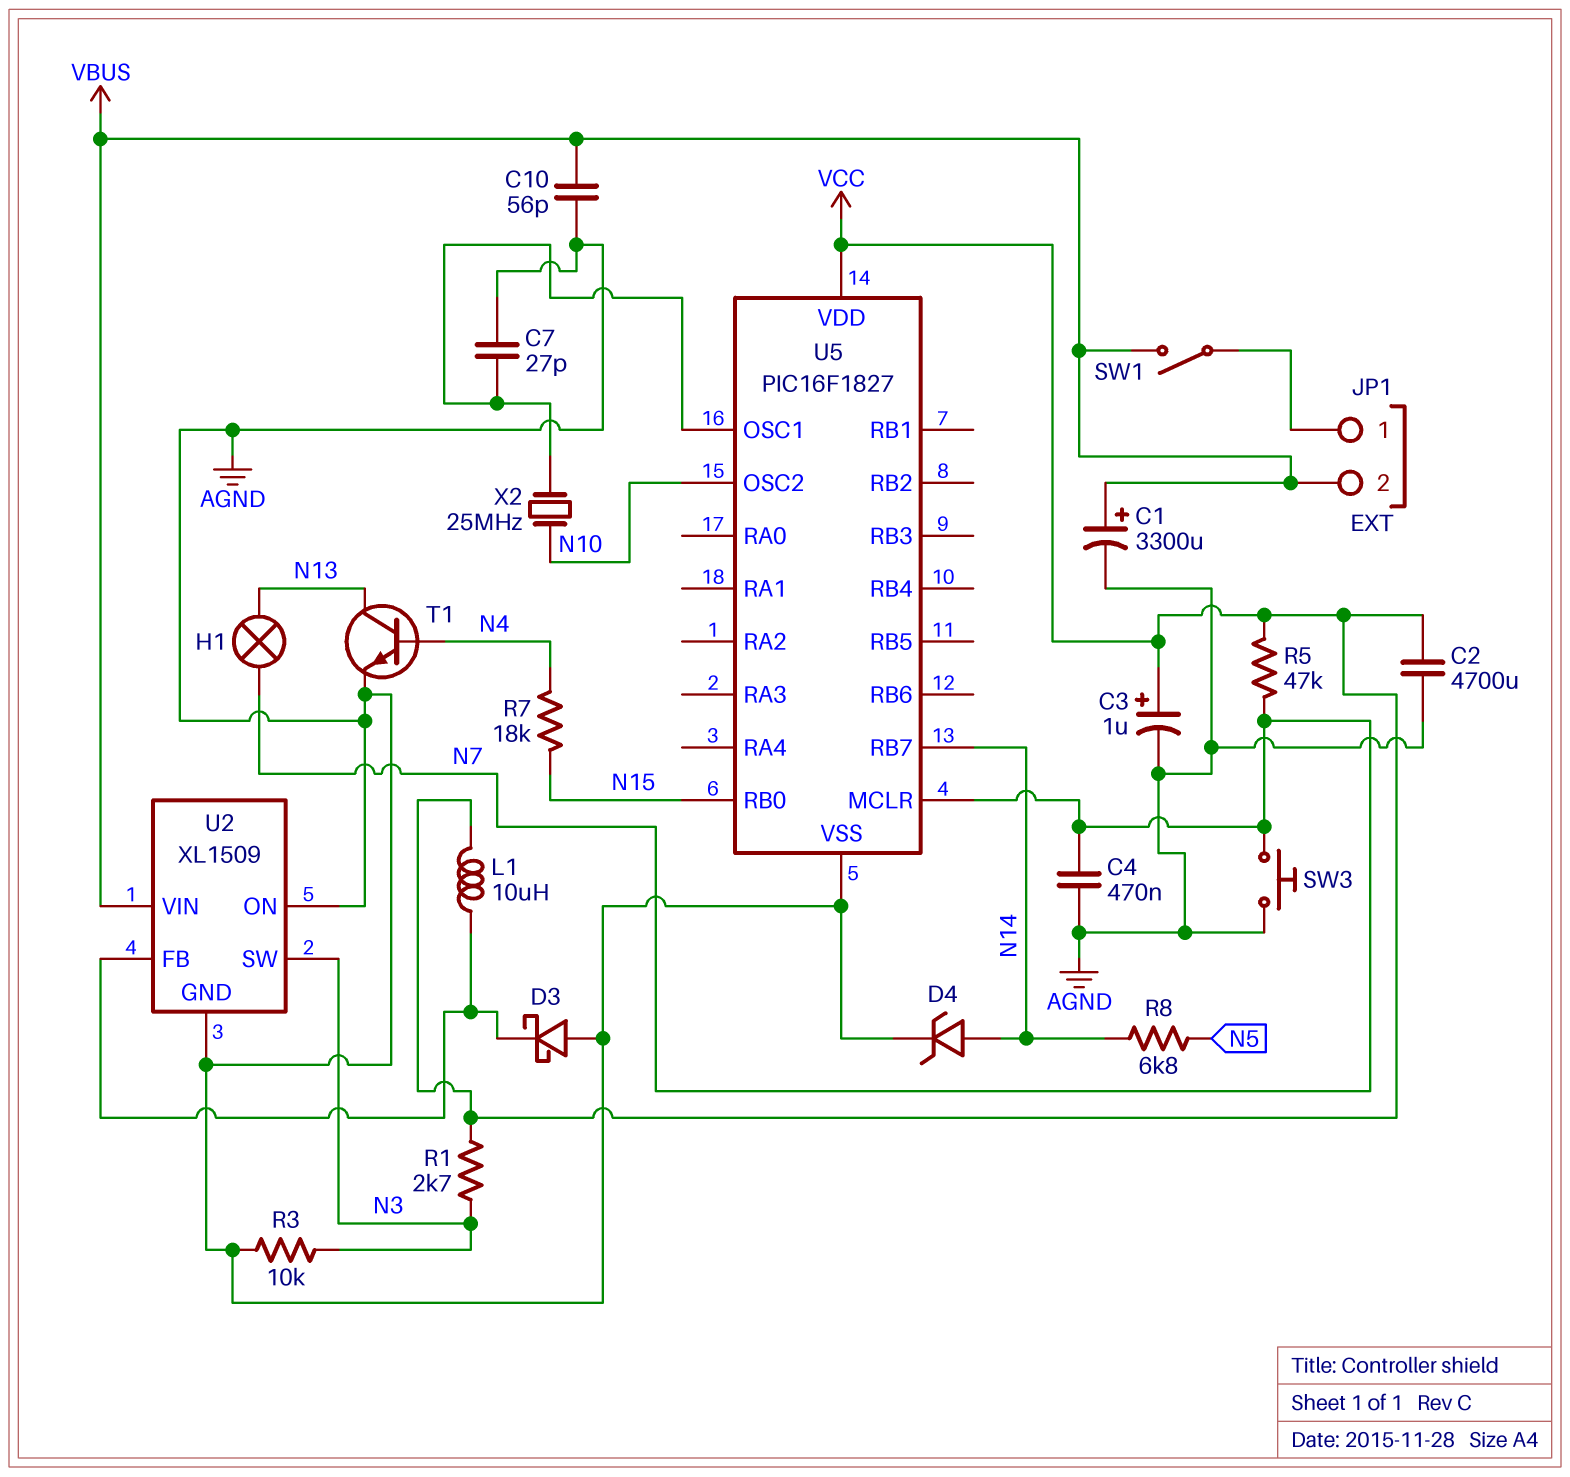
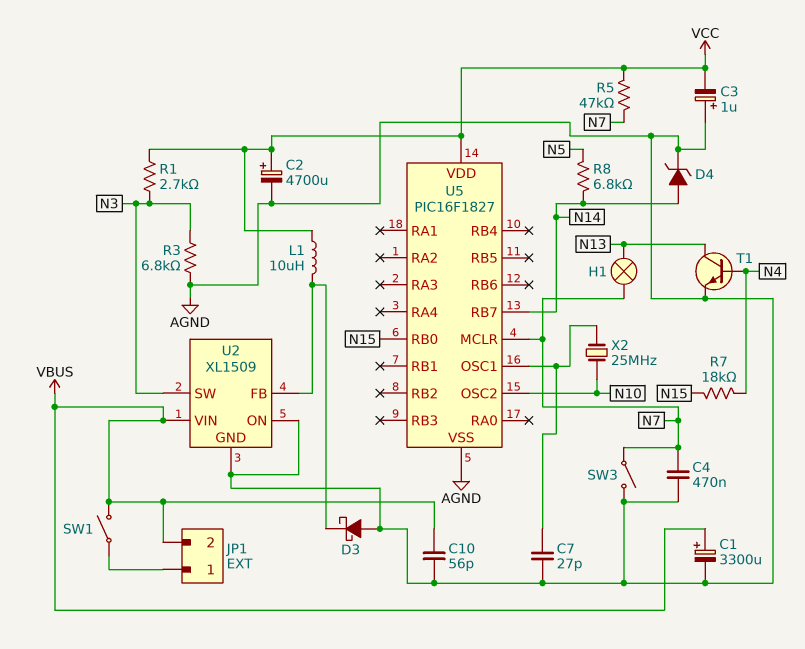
C2: 4700uF (AGND, VCC) -> 4700uF (plus VCC, minus AGND)
C3: 1uF (plus VCC, minus AGND) -> 1uF (plus AGND, minus VCC)
R3: 10k (AGND, N3) -> 6.8k (AGND, N3)
SW3: button (AGND, N7) -> switch (AGND, N7)

